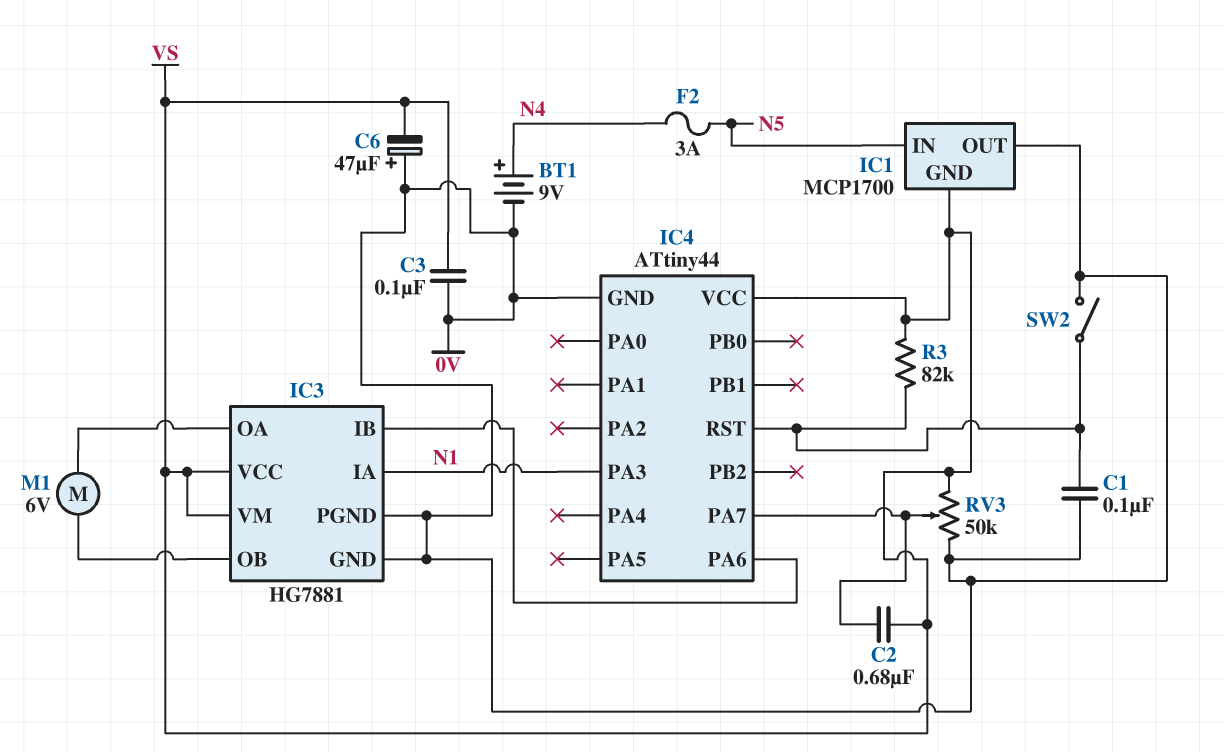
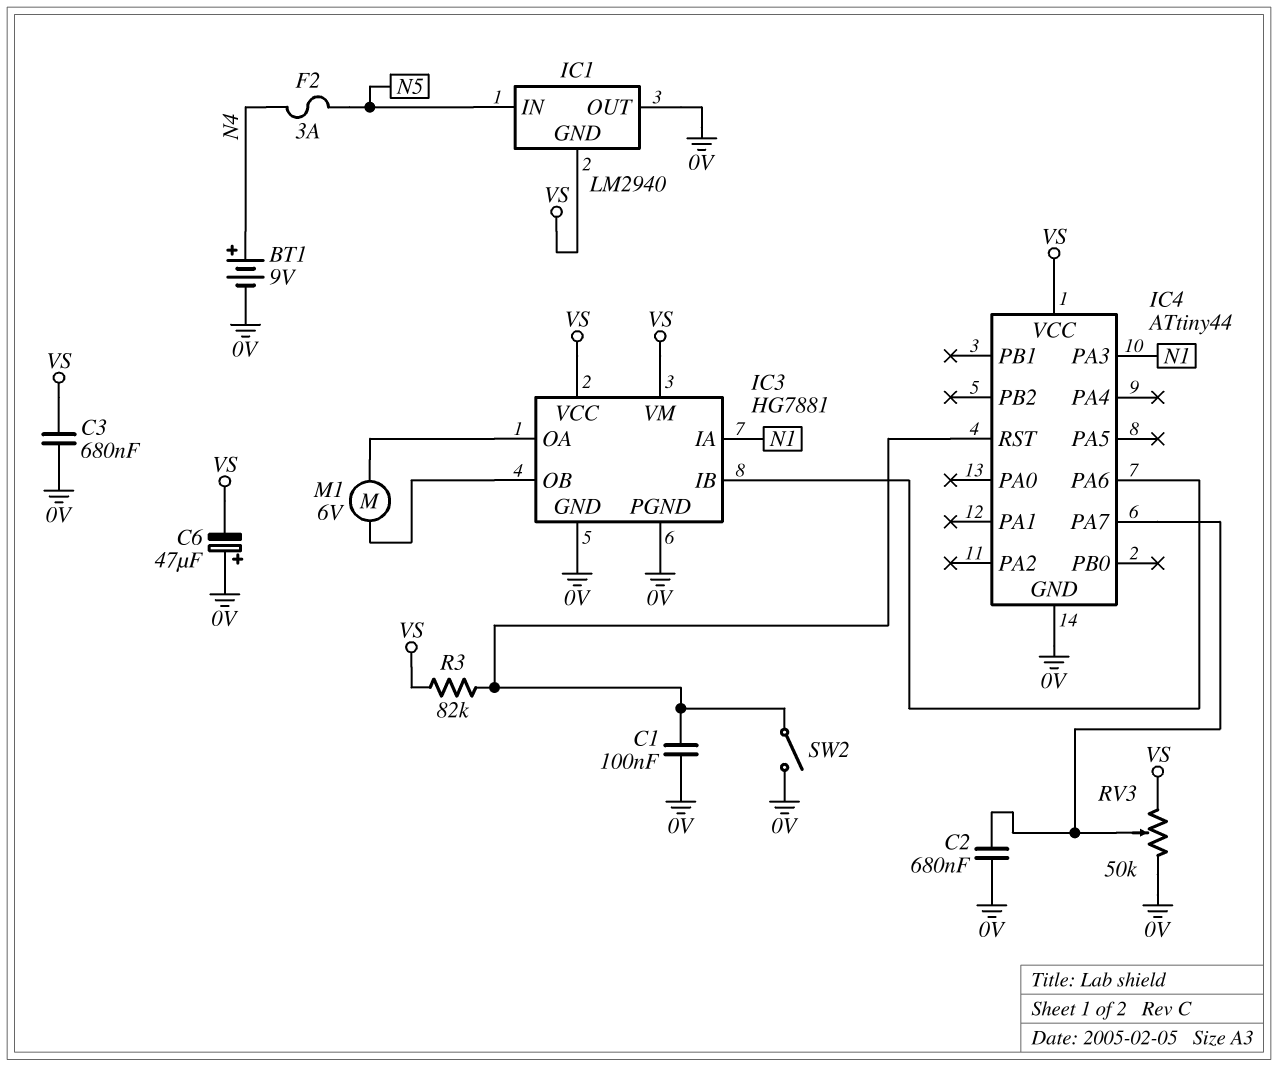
C2: 680nF (IC4/PA7, VS) -> 680nF (0V, IC4/PA7)
C3: 100nF (0V, VS) -> 680nF (0V, VS)
IC1: MCP1700 -> LM2940

